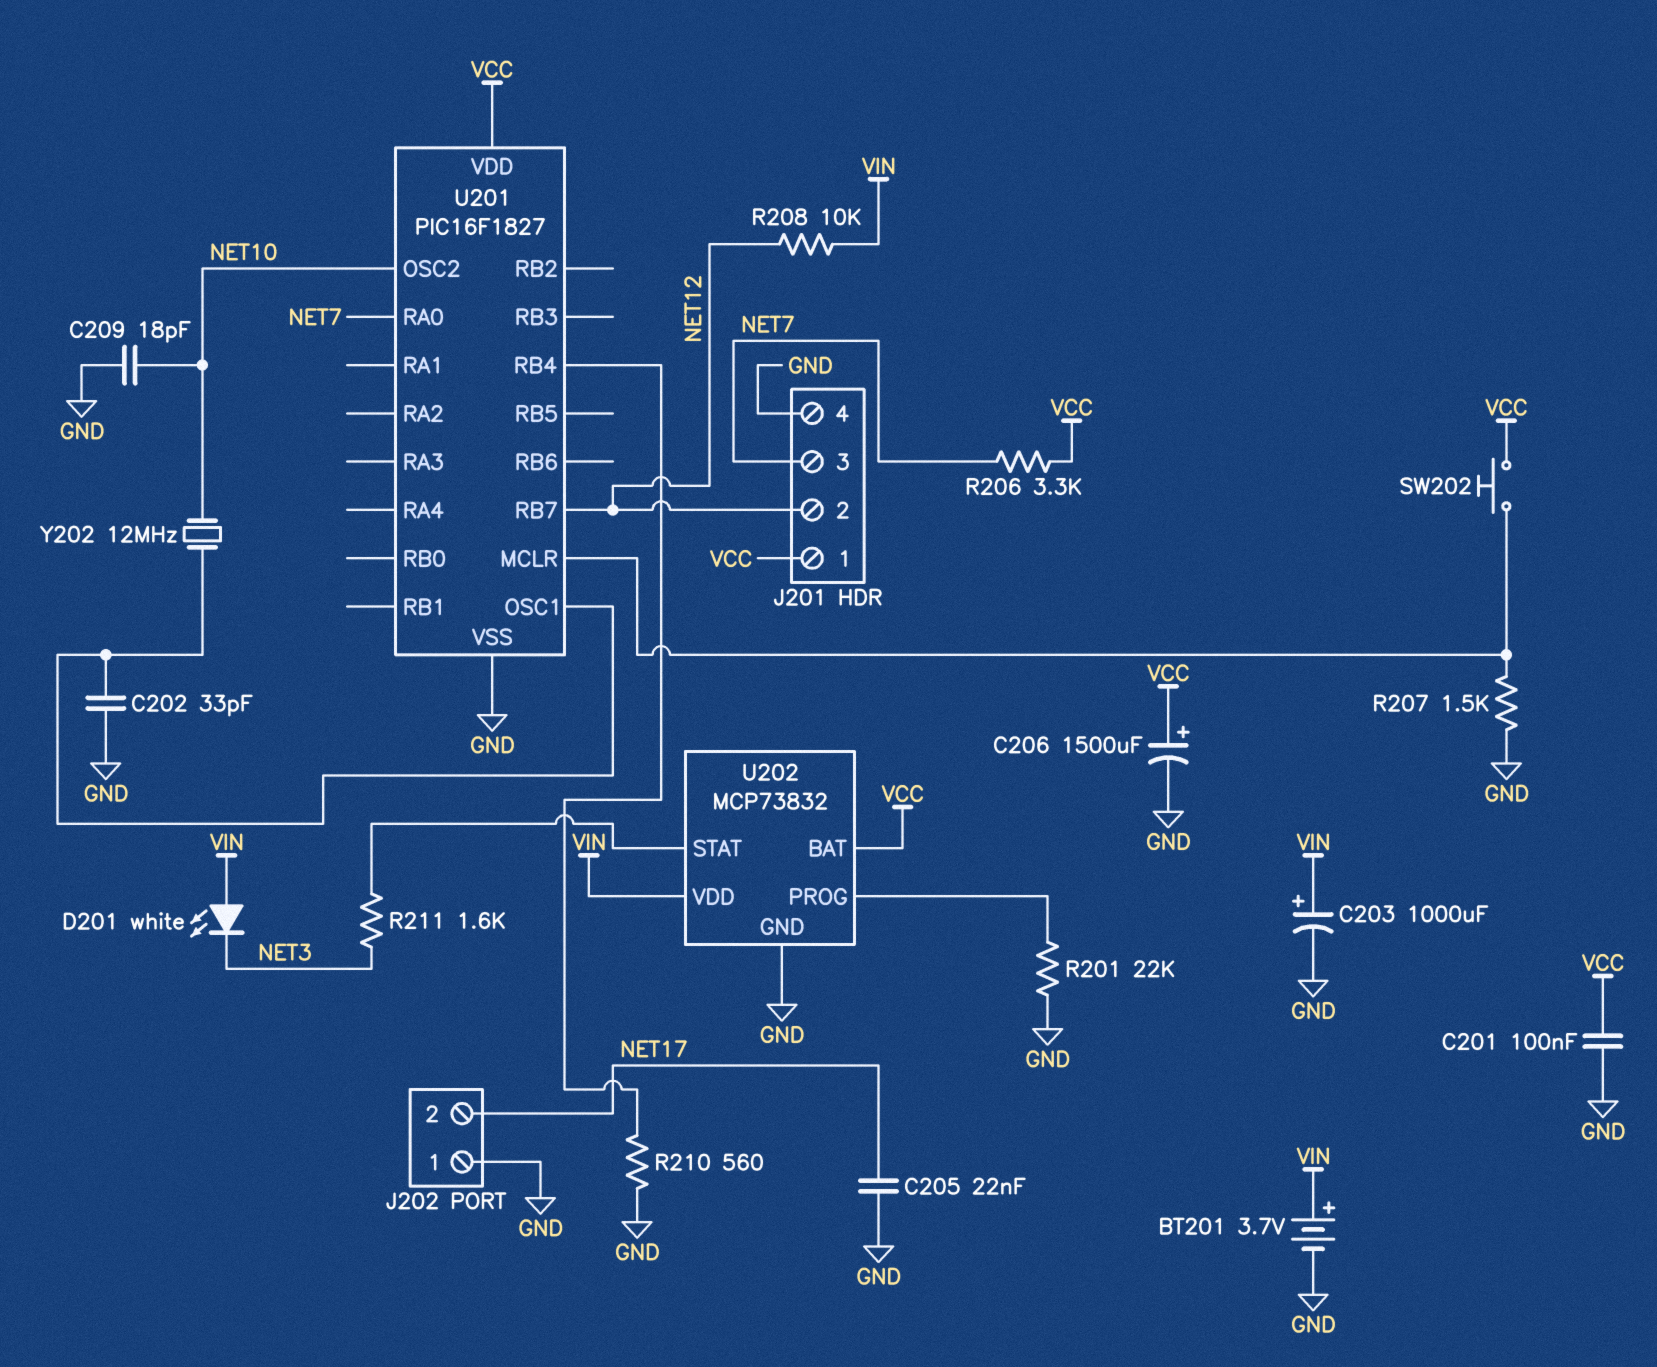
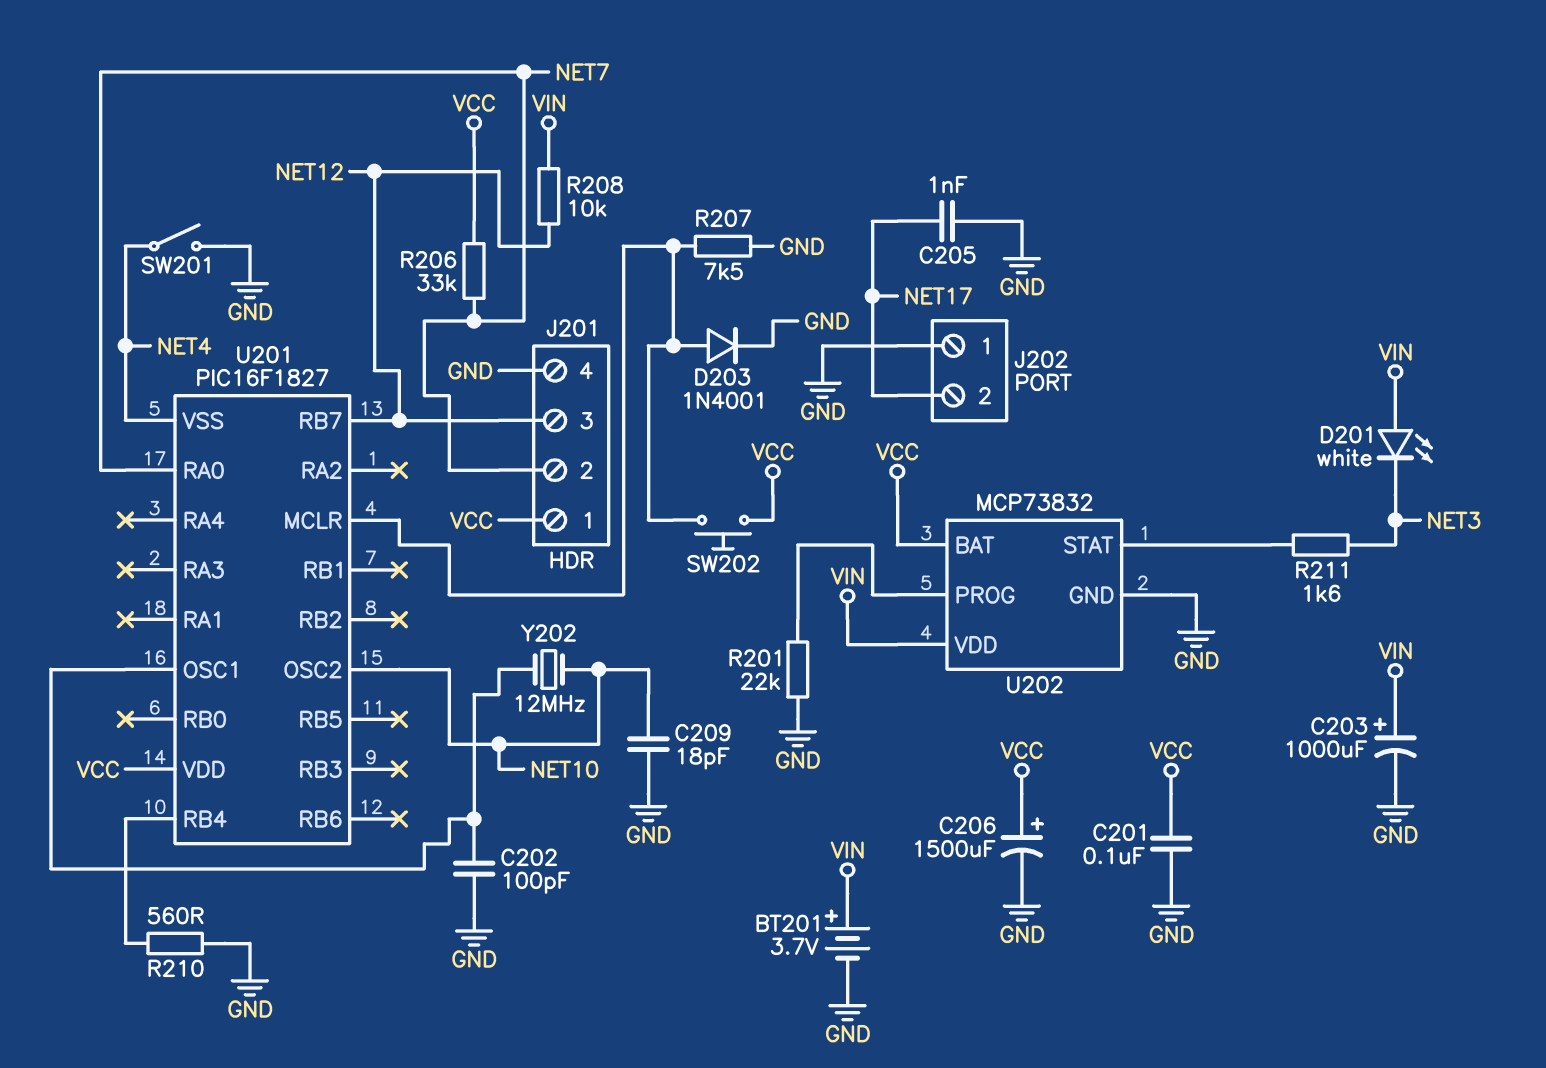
C202: 33pF (GND, U201/OSC1) -> 100pF (GND, U201/OSC1)
C205: 22nF (GND, NET17) -> 1nF (GND, NET17)
D203: none -> diode 1N4001 (A U201/MCLR, K GND)
J201 pin 2: NET12 -> NET7
J201 pin 3: NET7 -> NET12
R206: 3.3k (NET7, VCC) -> 33k (NET7, VCC)
R207: 1.5k (GND, U201/MCLR) -> 7.5k (GND, U201/MCLR)
SW201: none -> switch (GND, NET4)
U201 pin VSS: GND -> NET4

